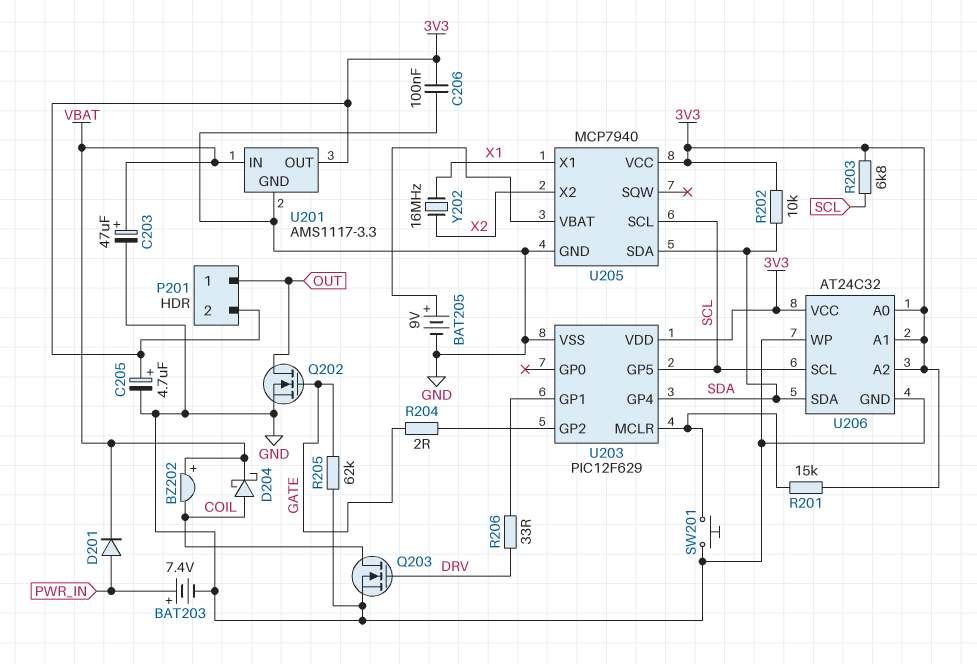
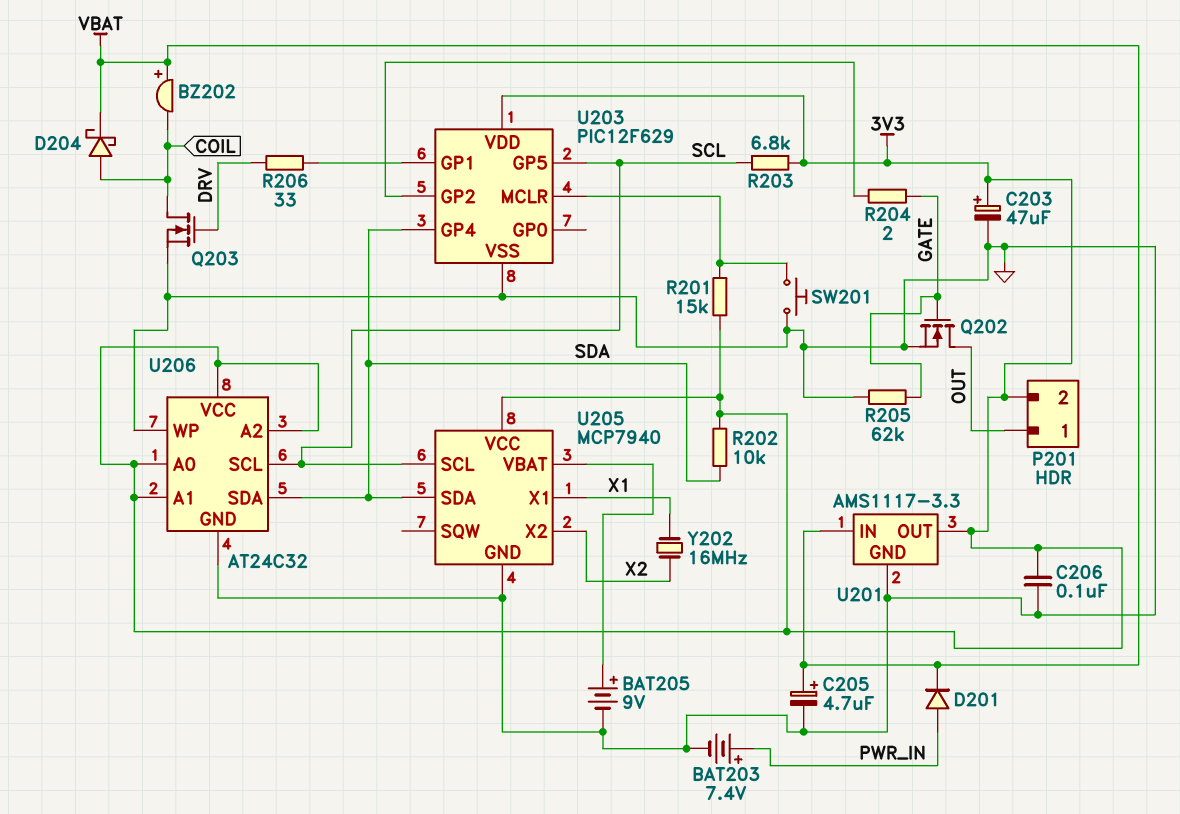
C203: 47uF (plus VBAT, minus GND) -> 47uF (plus 3V3, minus GND)
C205: 4.7uF (plus 3V3, minus GND) -> 4.7uF (plus VBAT, minus GND)

